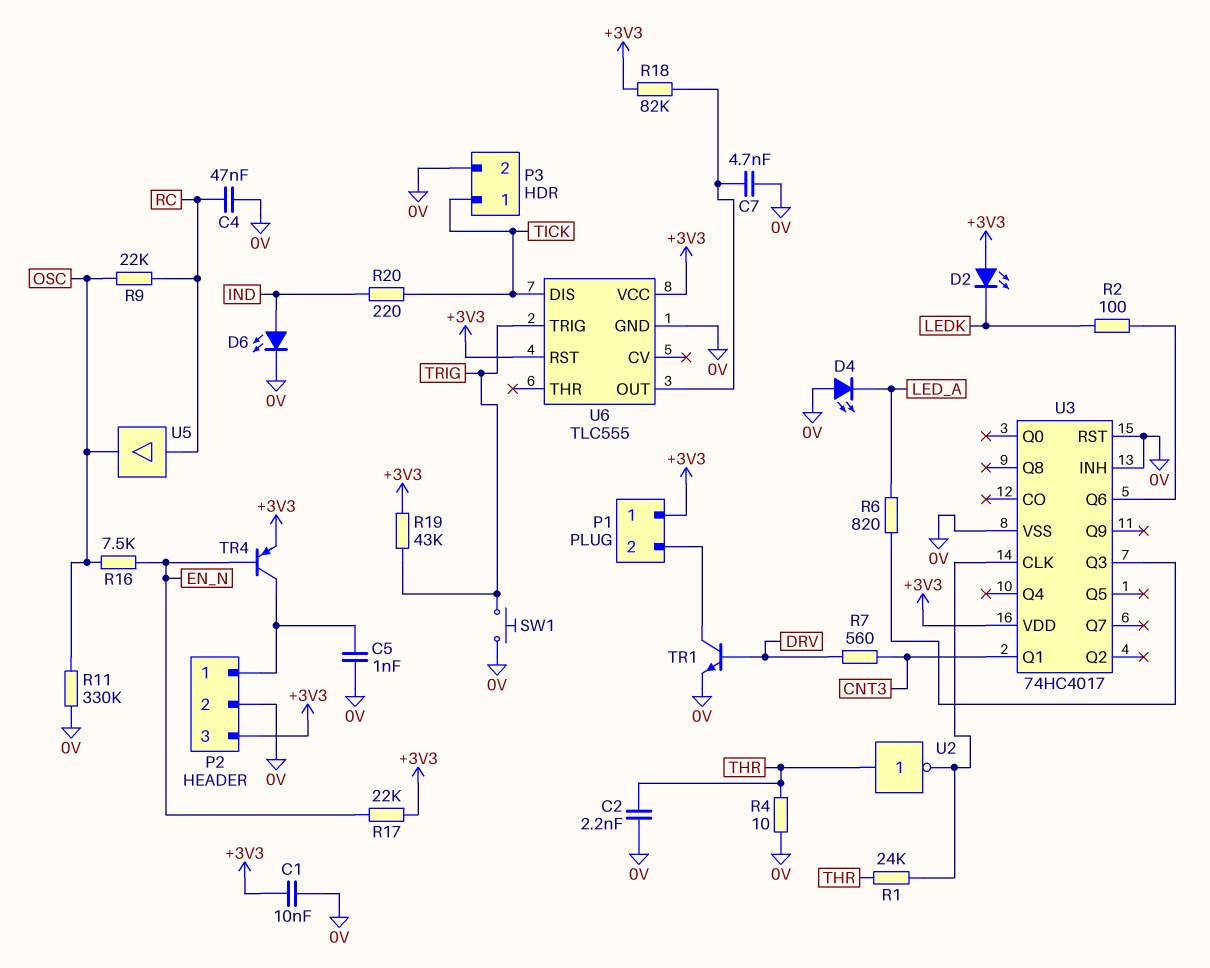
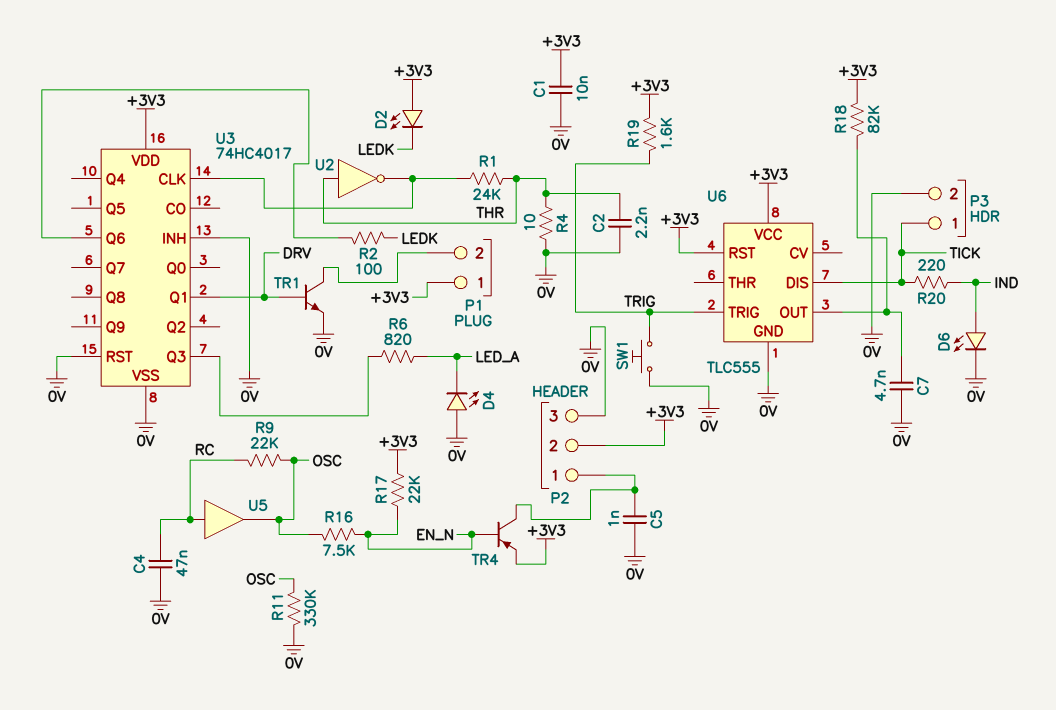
P2 pin 2: 0V -> +3V3
P2 pin 3: +3V3 -> 0V
R7: 560 (CNT3, DRV) -> none
R19: 43k (+3V3, TRIG) -> 1.6k (+3V3, TRIG)
U3 pin Q1: CNT3 -> DRV

